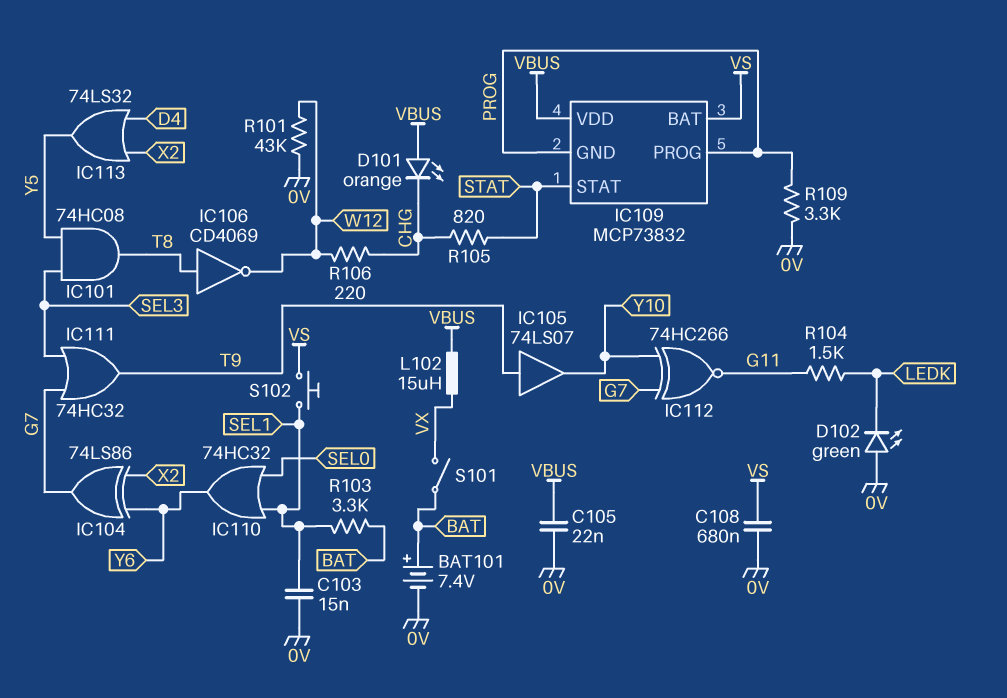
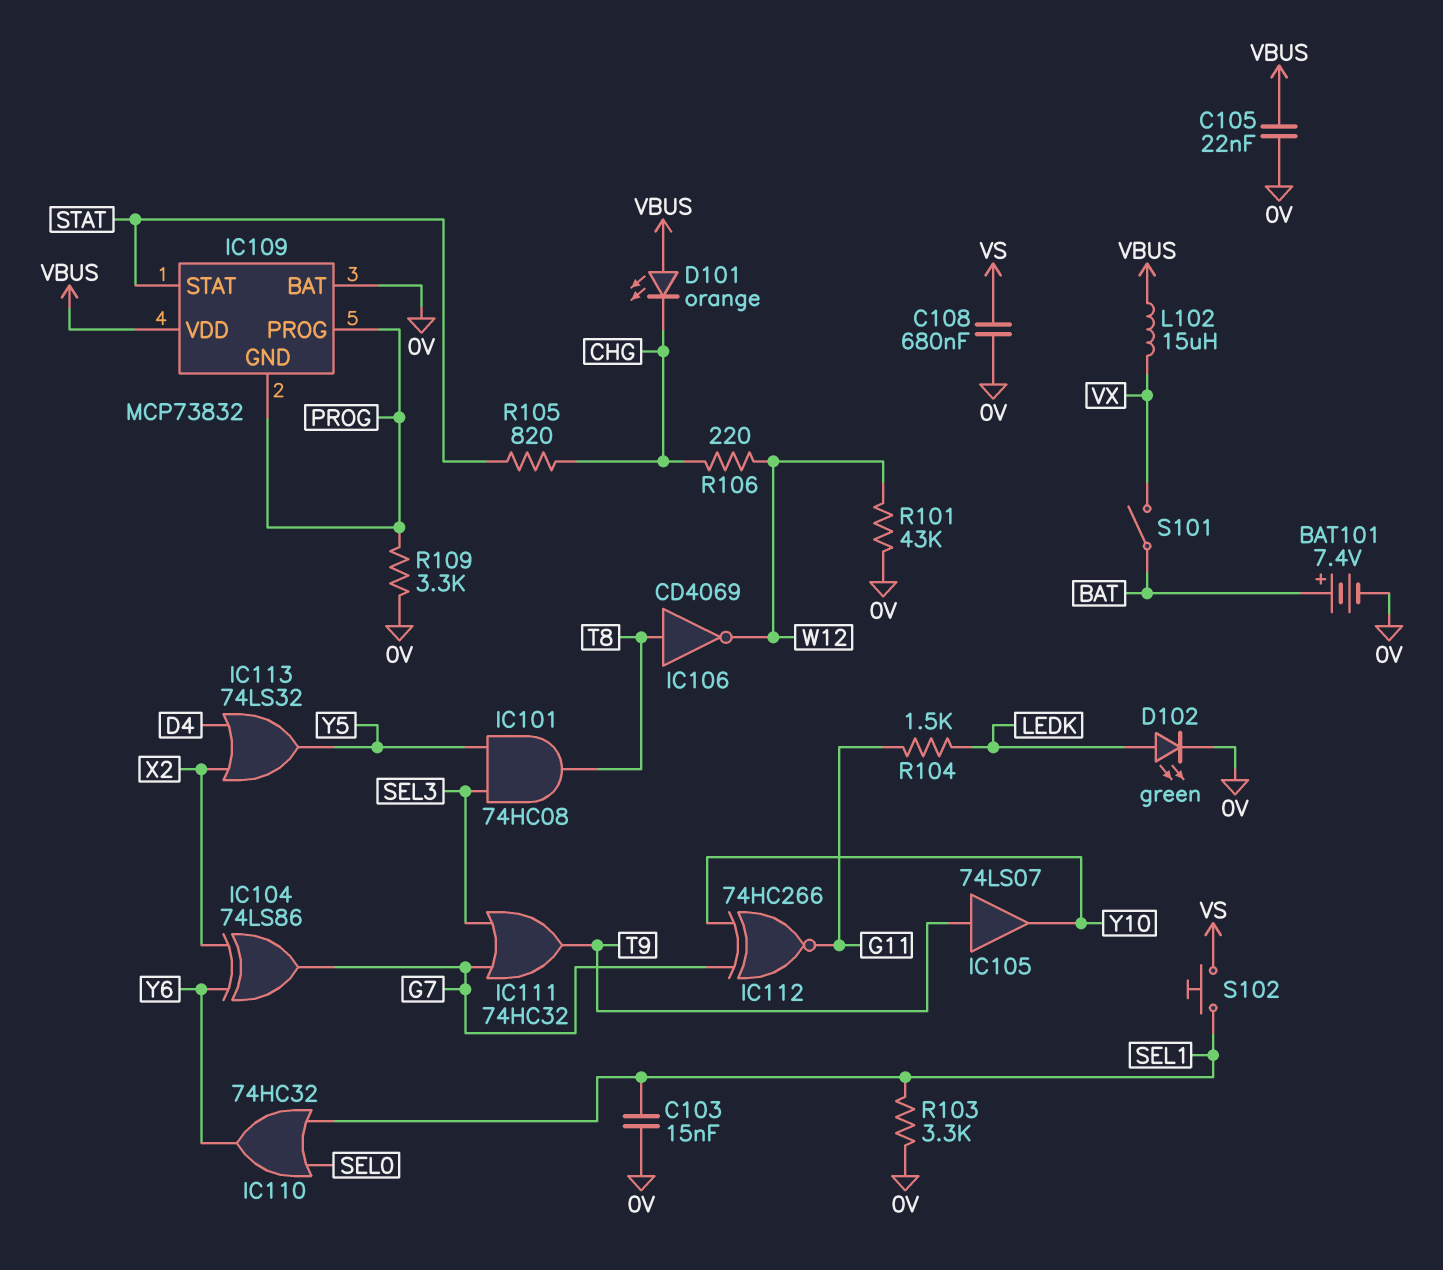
D102: LED green (A 0V, K LEDK) -> LED green (A LEDK, K 0V)
IC109 pin BAT: VS -> 0V
R103: 3.3k (BAT, SEL1) -> 3.3k (0V, SEL1)

